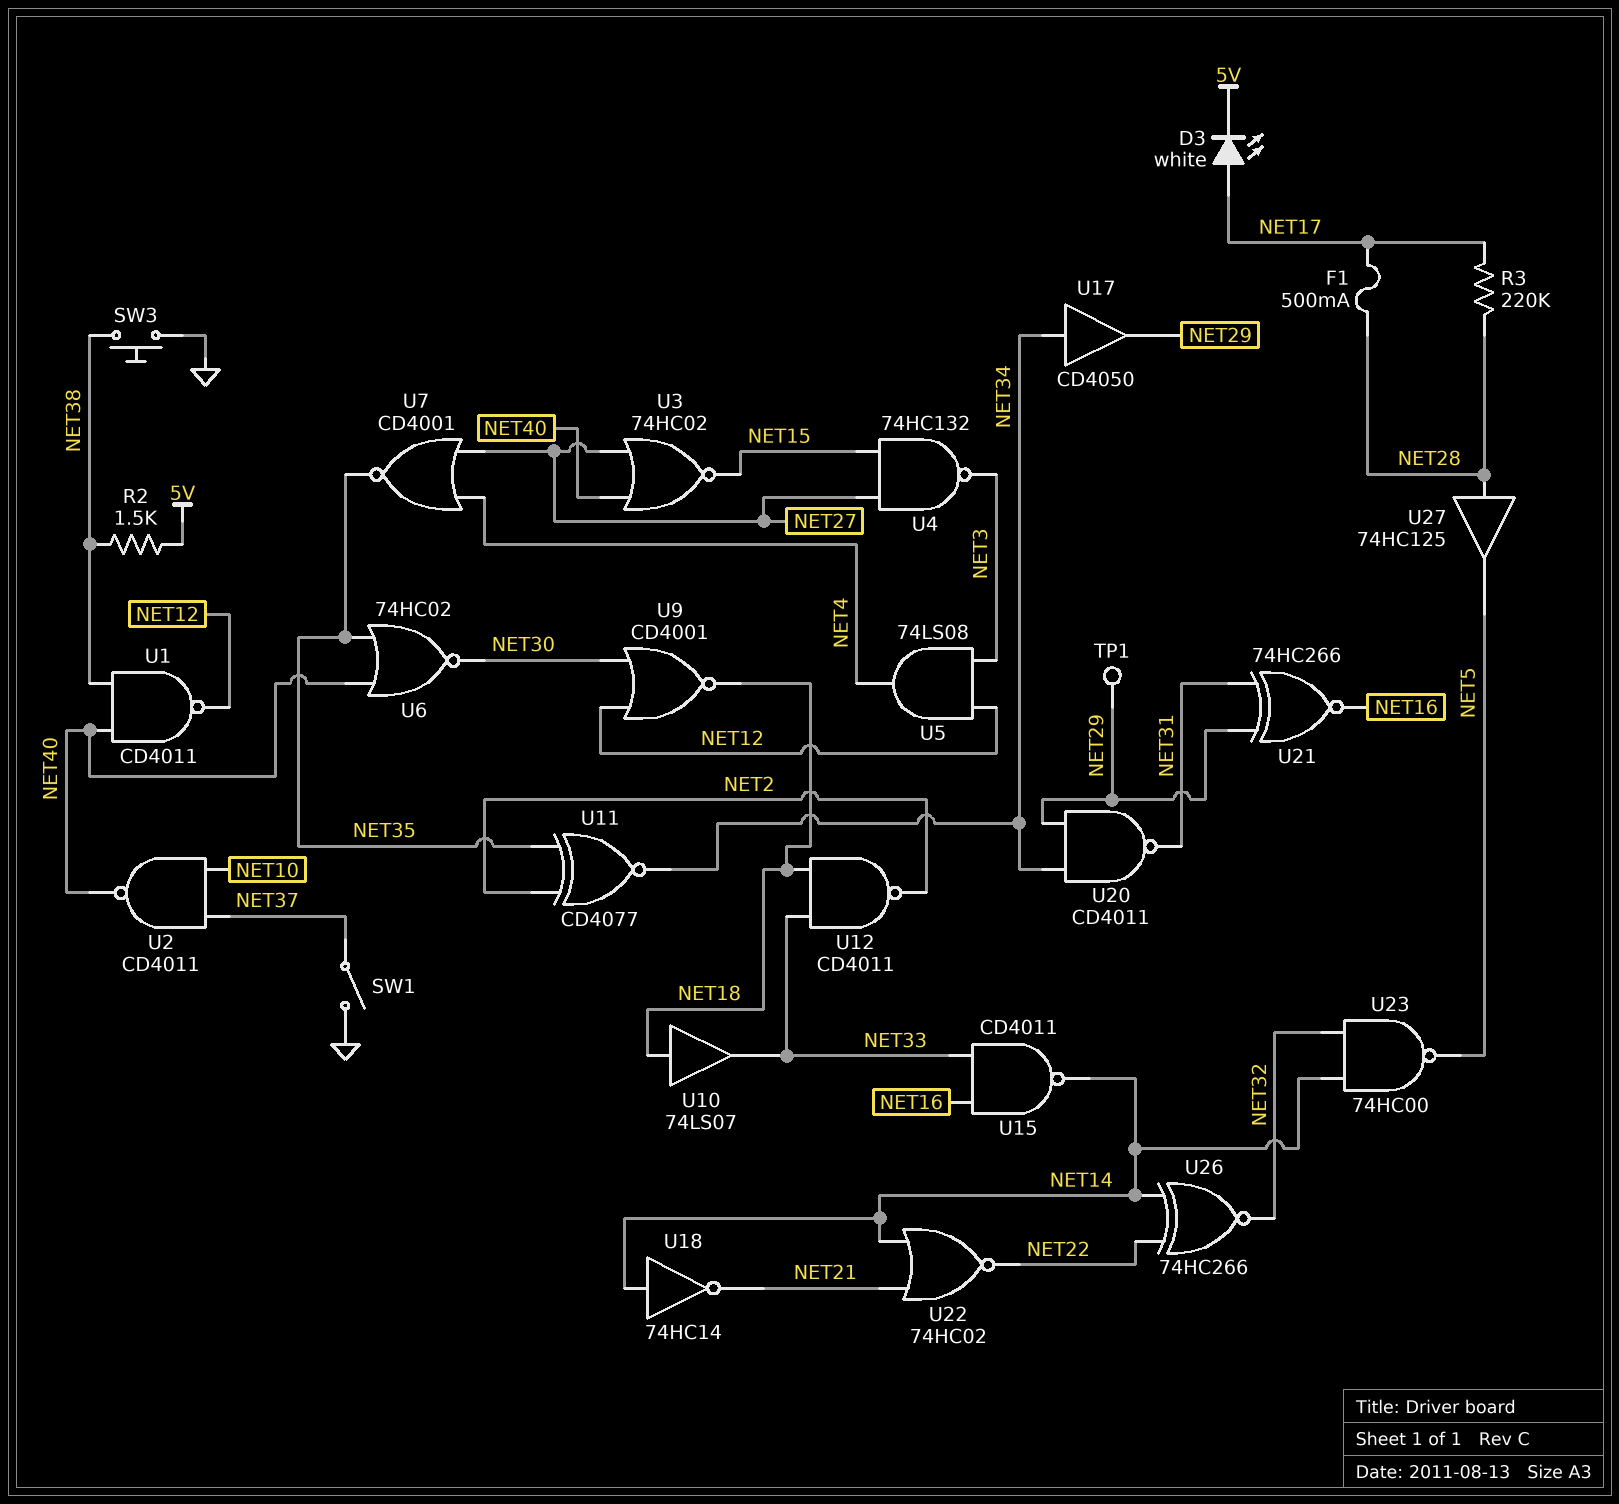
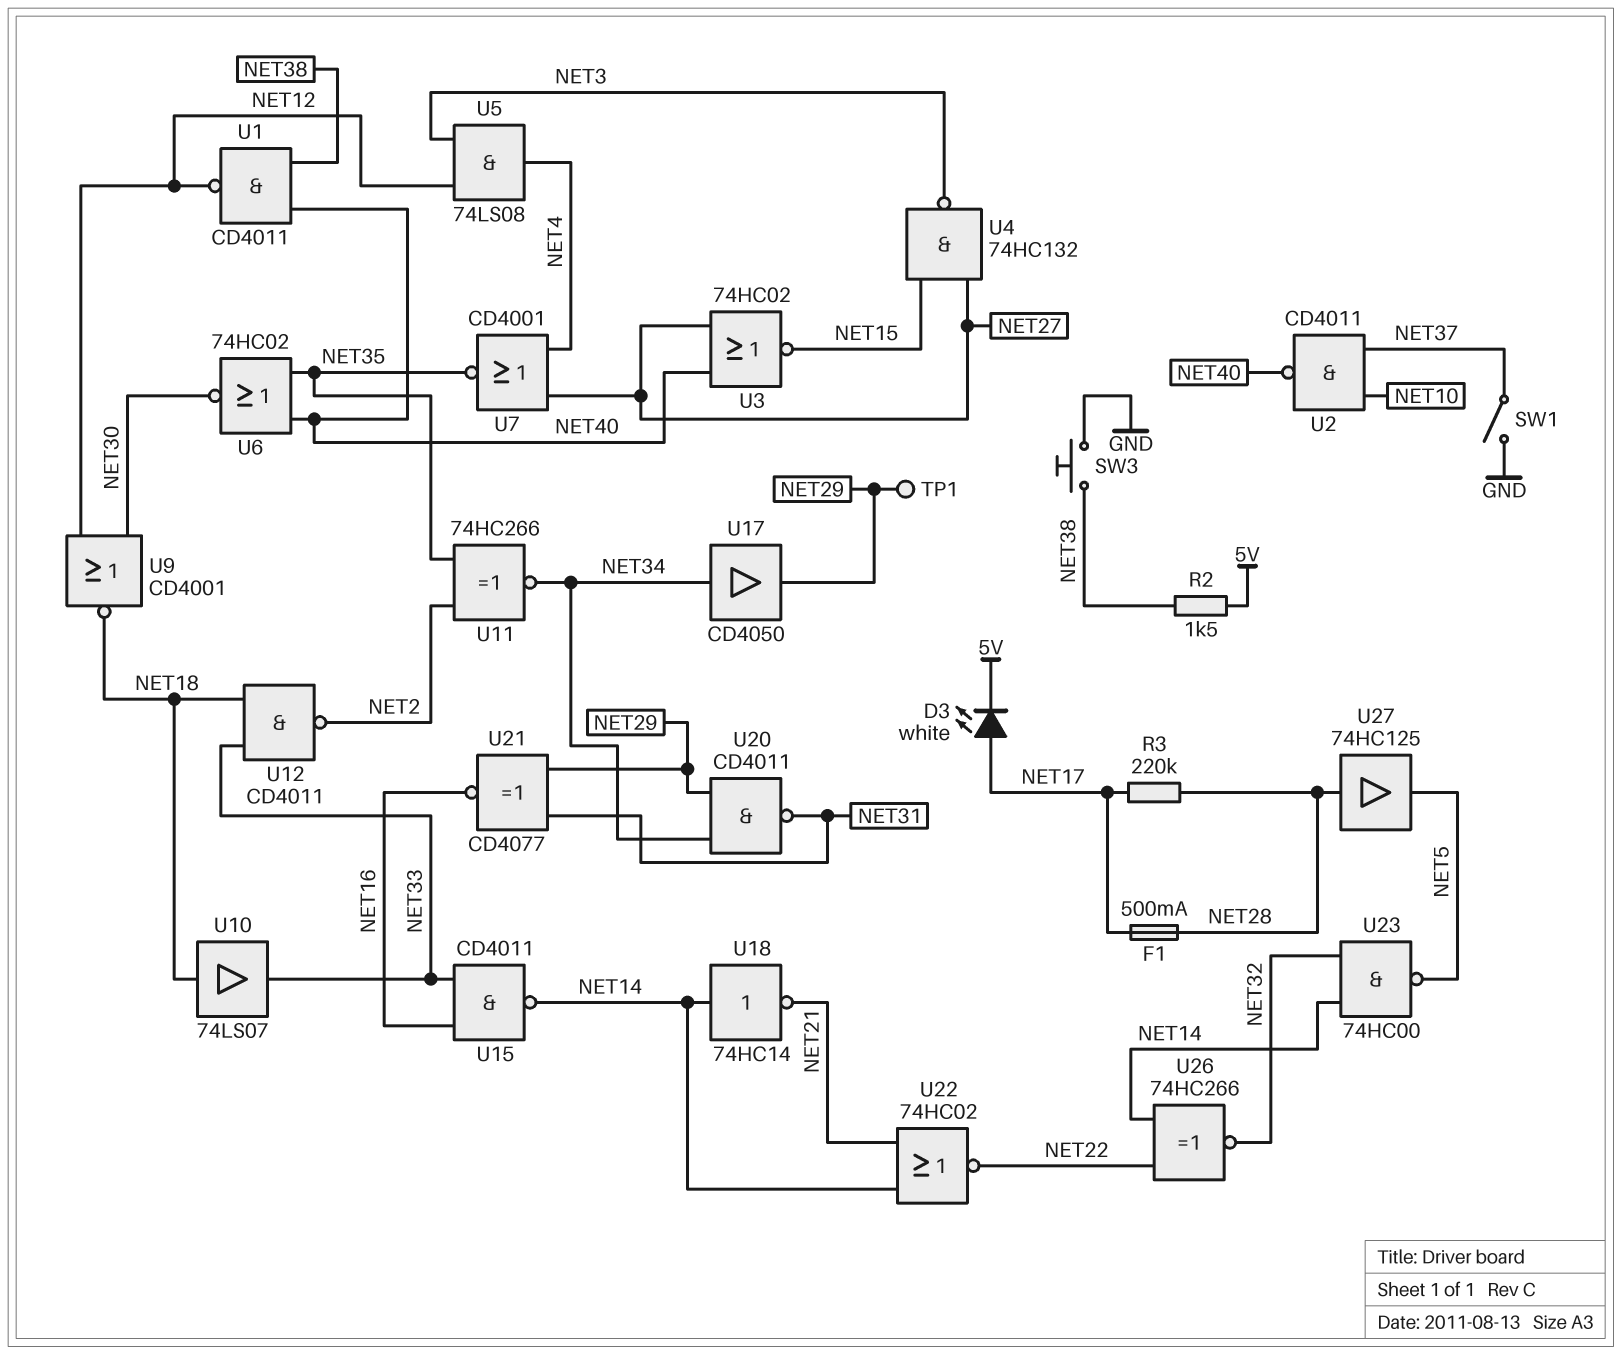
U11: XNOR CD4077 (in NET2, in NET35, out NET34) -> XNOR 74HC266 (in NET2, in NET35, out NET34)
U21: XNOR 74HC266 (in NET29, in NET31, out NET16) -> XNOR CD4077 (in NET29, in NET31, out NET16)

